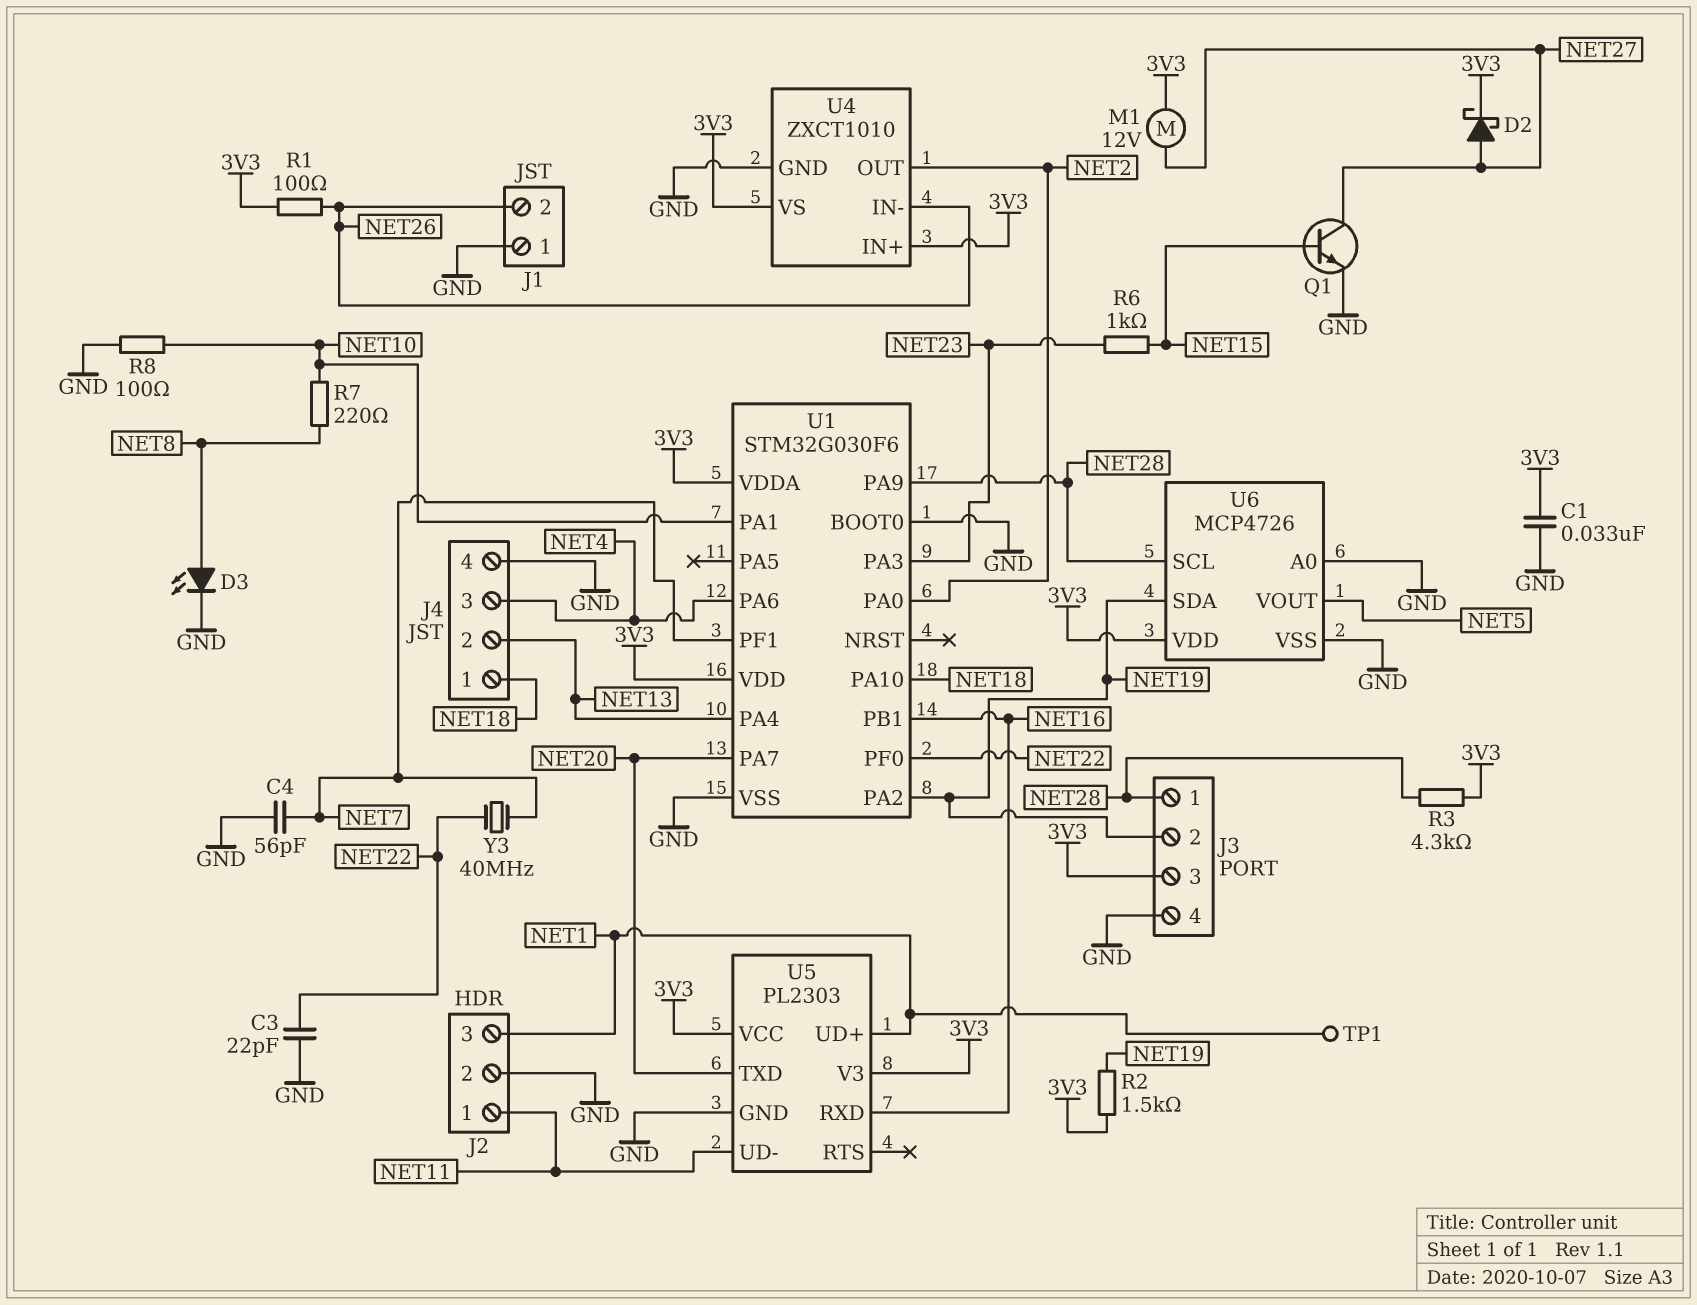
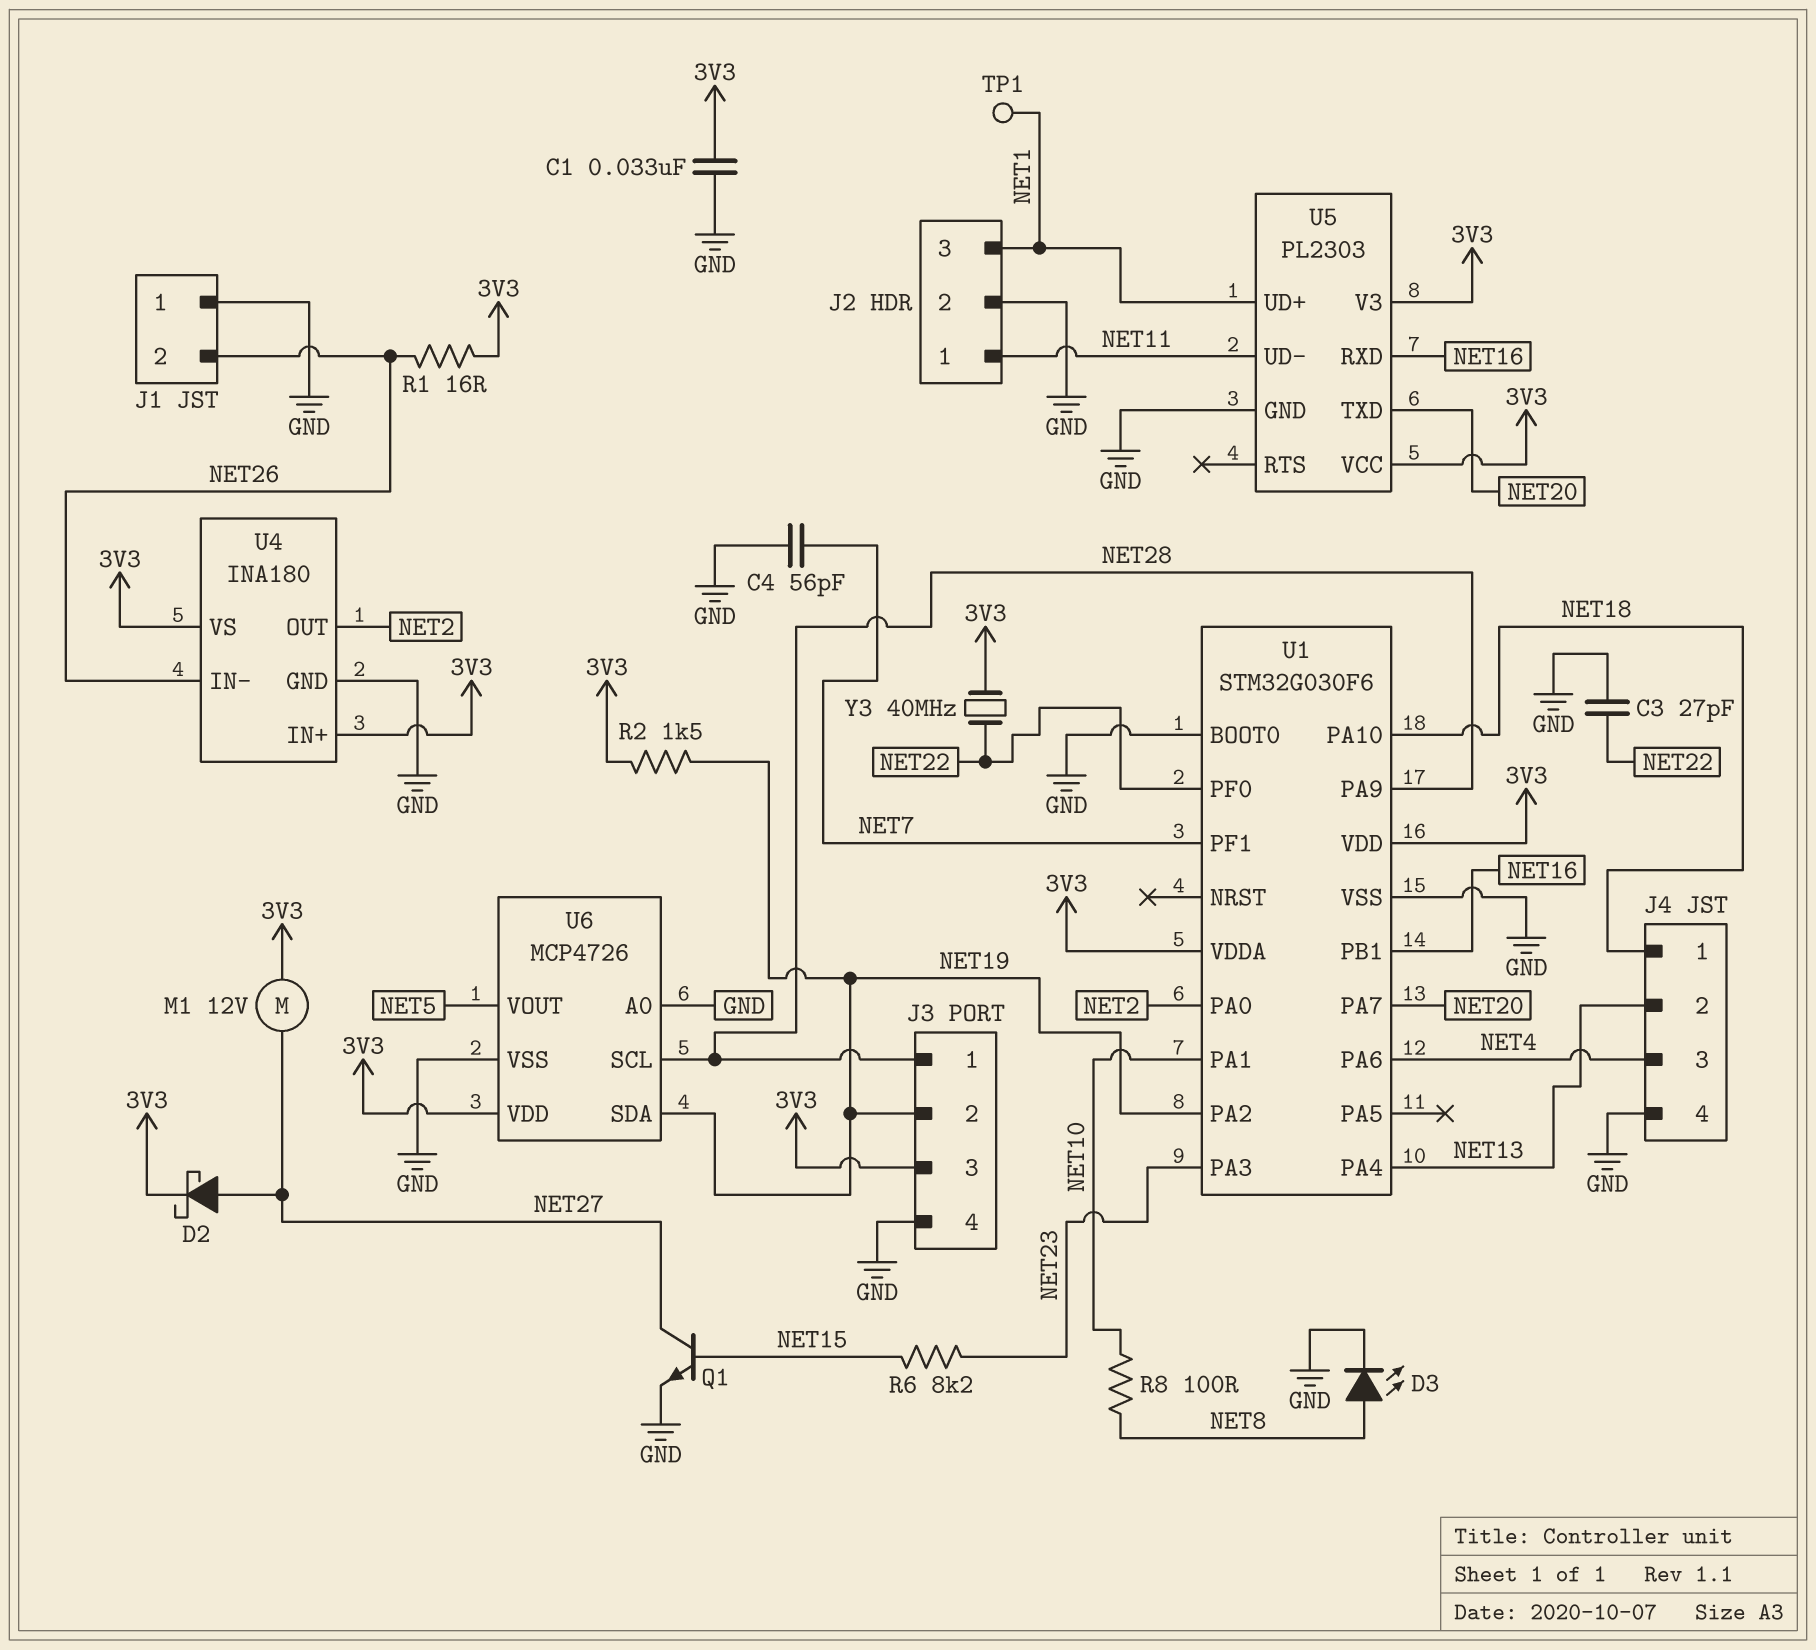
C3: 22pF (GND, NET22) -> 27pF (GND, NET22)
R1: 100 (3V3, NET26) -> 16 (3V3, NET26)
R3: 4.3k (3V3, NET28) -> none
R6: 1k (NET15, NET23) -> 8.2k (NET15, NET23)
R7: 220 (NET8, NET10) -> none
R8: 100 (GND, NET10) -> 100 (NET8, NET10)
U4: ZXCT1010 -> INA180
Y3: 40MHz (NET7, NET22) -> 40MHz (3V3, NET22)

